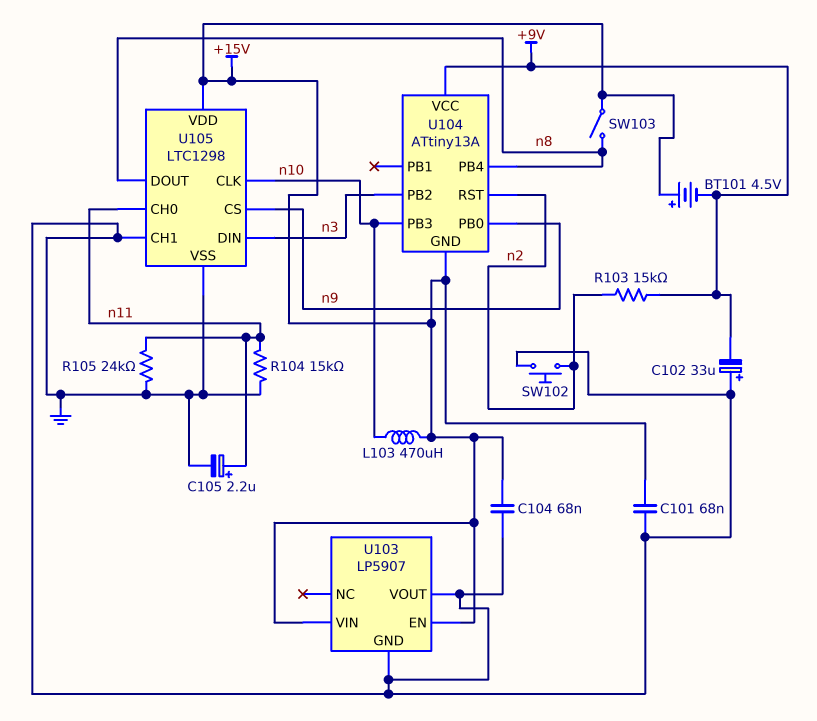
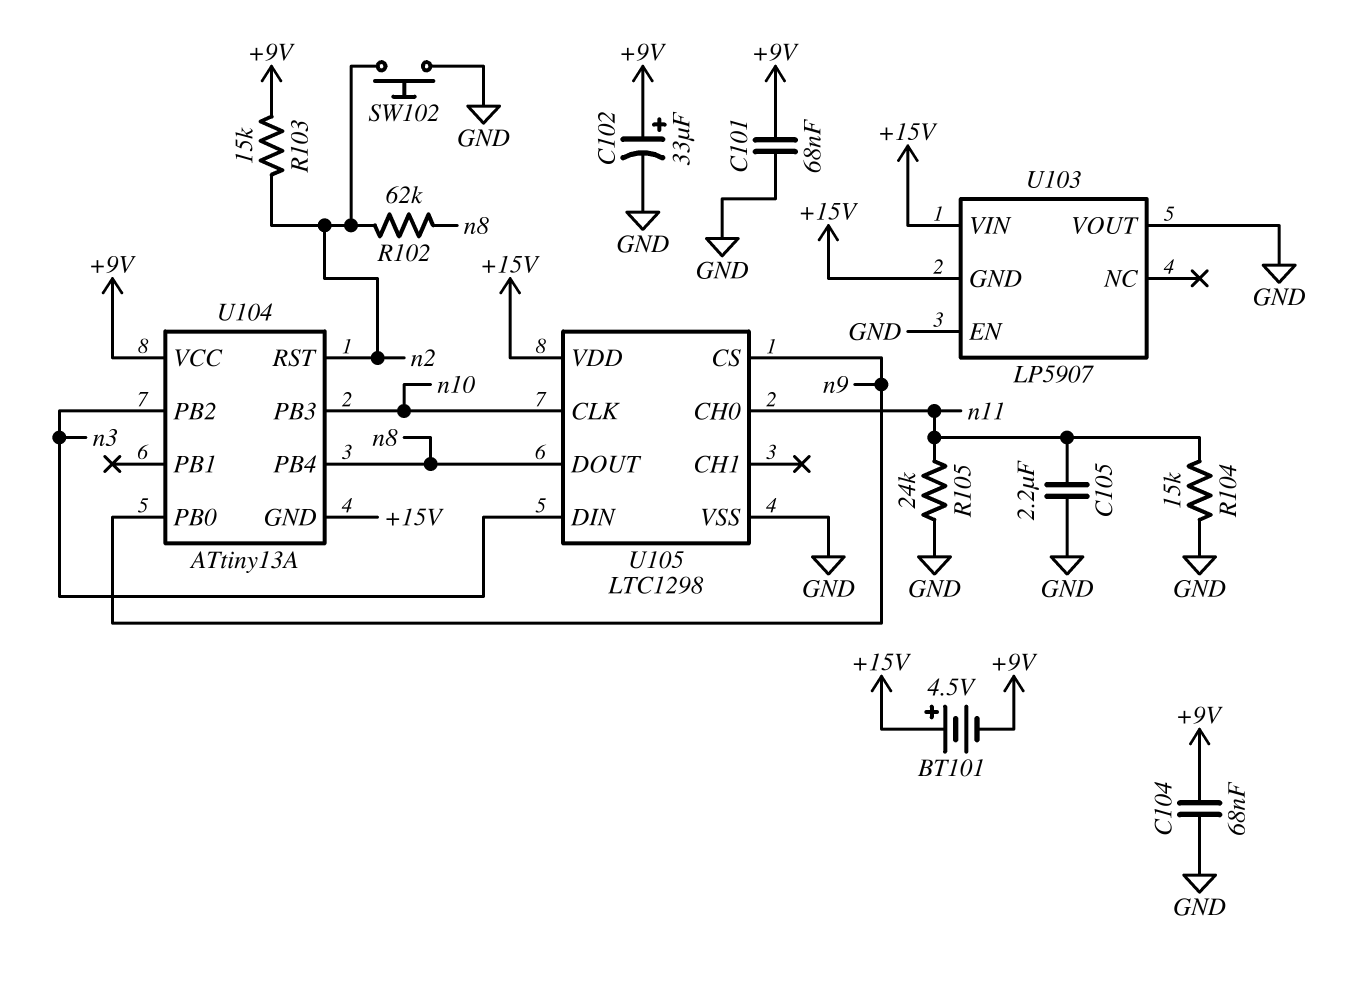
C101: 68nF (+15V, GND) -> 68nF (+9V, GND)
C102: 33uF (plus GND, minus +9V) -> 33uF (plus +9V, minus GND)
C104: 68nF (+15V, GND) -> 68nF (+9V, GND)
C105: 2.2uF (plus n11, minus GND) -> 2.2uF (GND, n11)
L103: 470uH (+15V, n10) -> none
R102: none -> 62k (n2, n8)
SW103: switch (+15V, n8) -> none
U103 pin EN: +15V -> GND
U103 pin GND: GND -> +15V
U105 pin CH1: GND -> none

